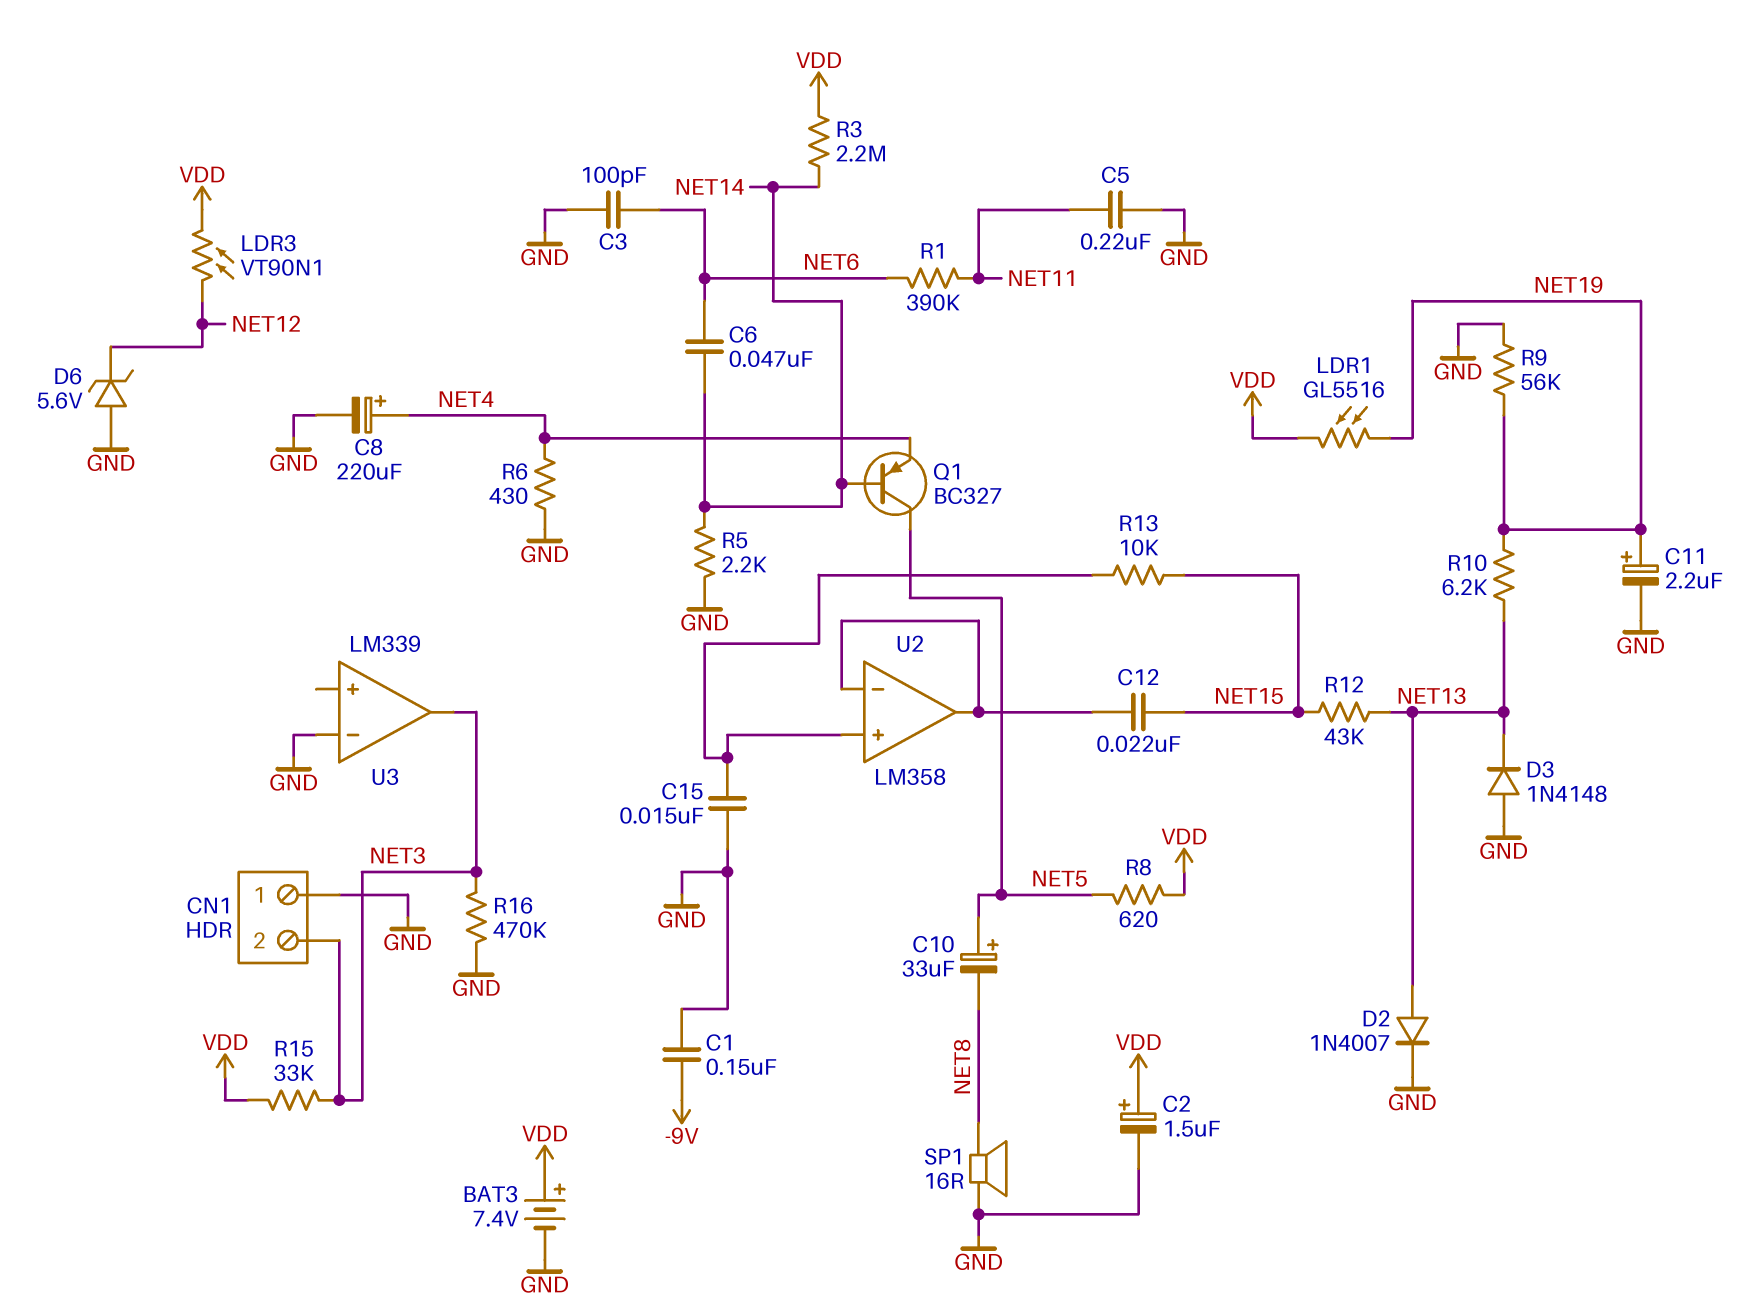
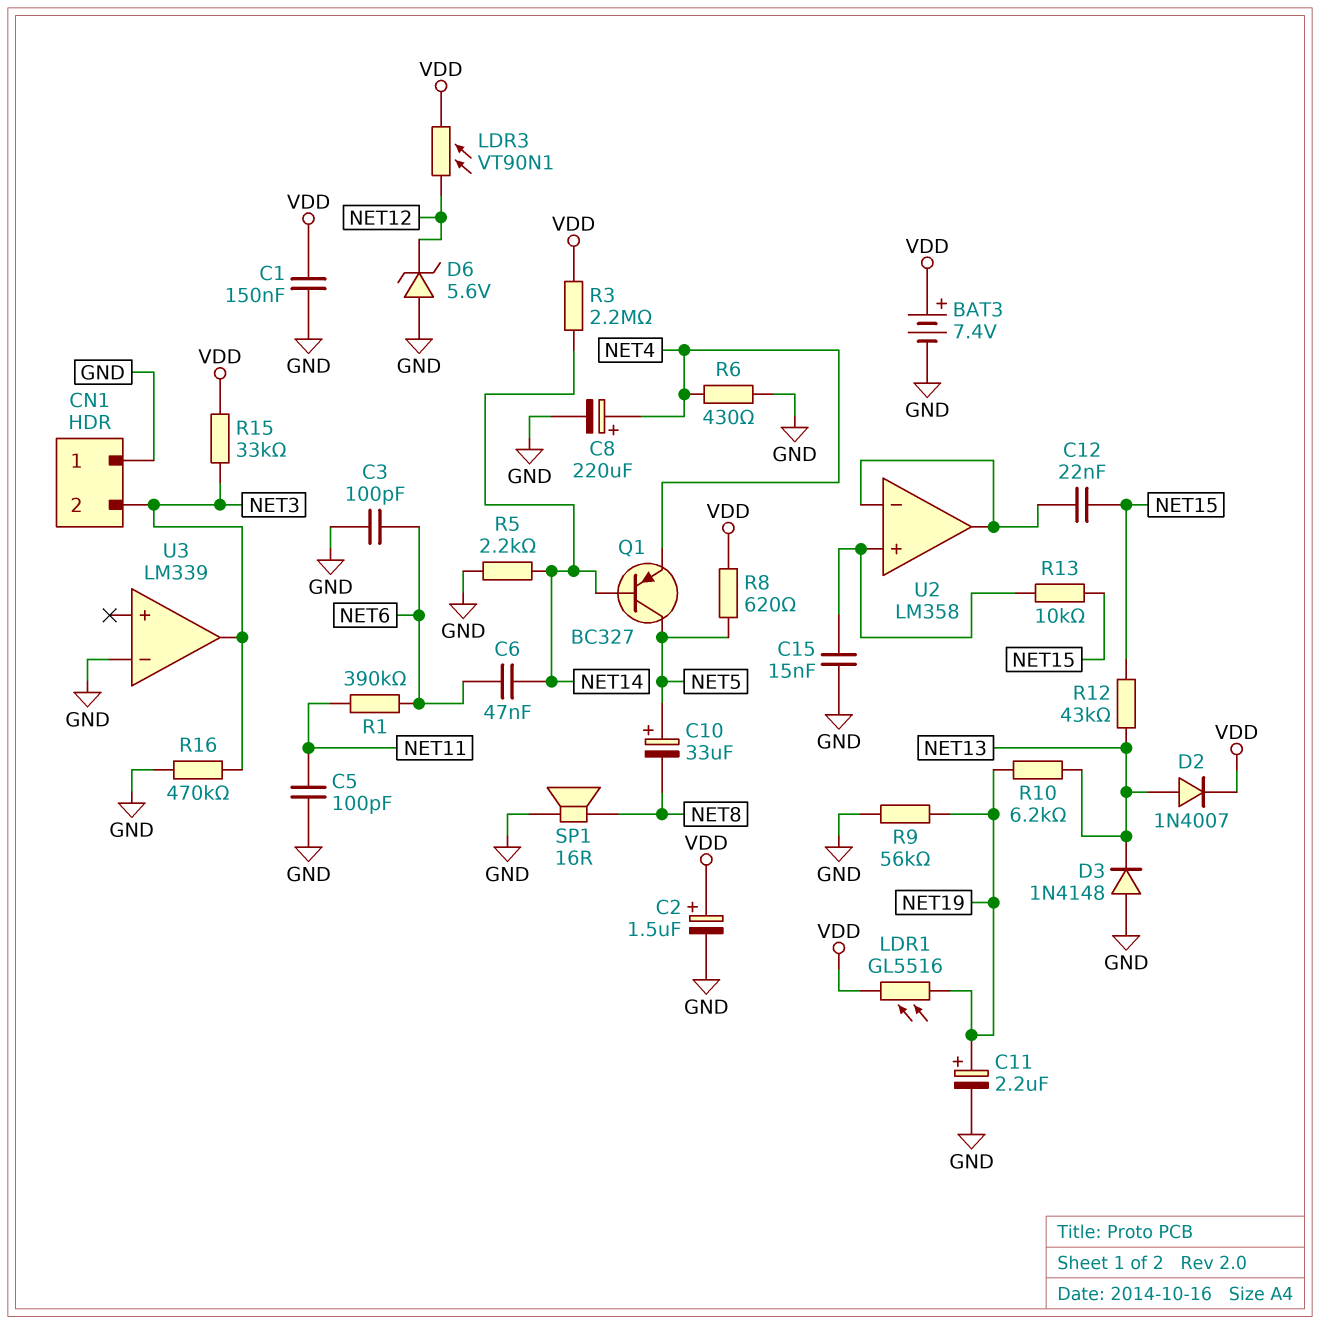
C1: 150nF (-9V, GND) -> 150nF (GND, VDD)
C5: 220nF (GND, NET11) -> 100pF (GND, NET11)
D2: diode 1N4007 (A NET13, K GND) -> diode 1N4007 (A NET13, K VDD)

